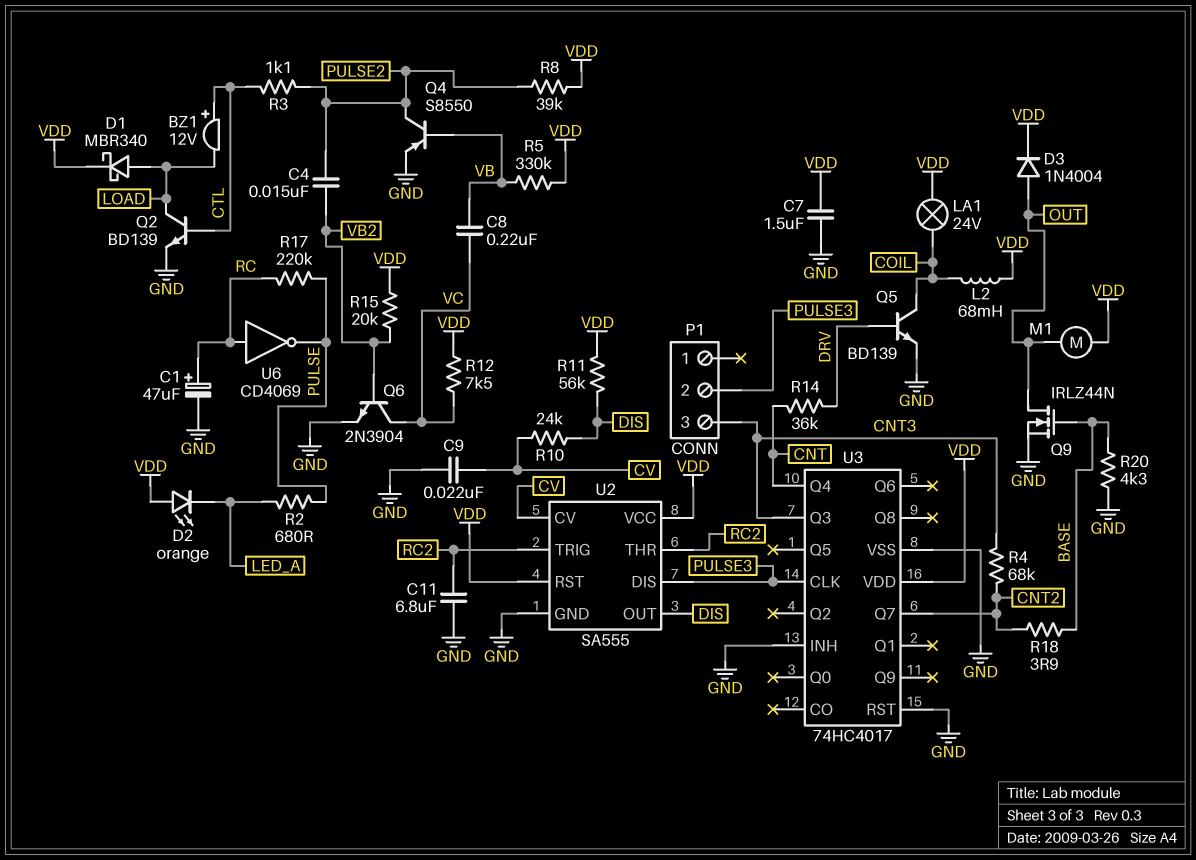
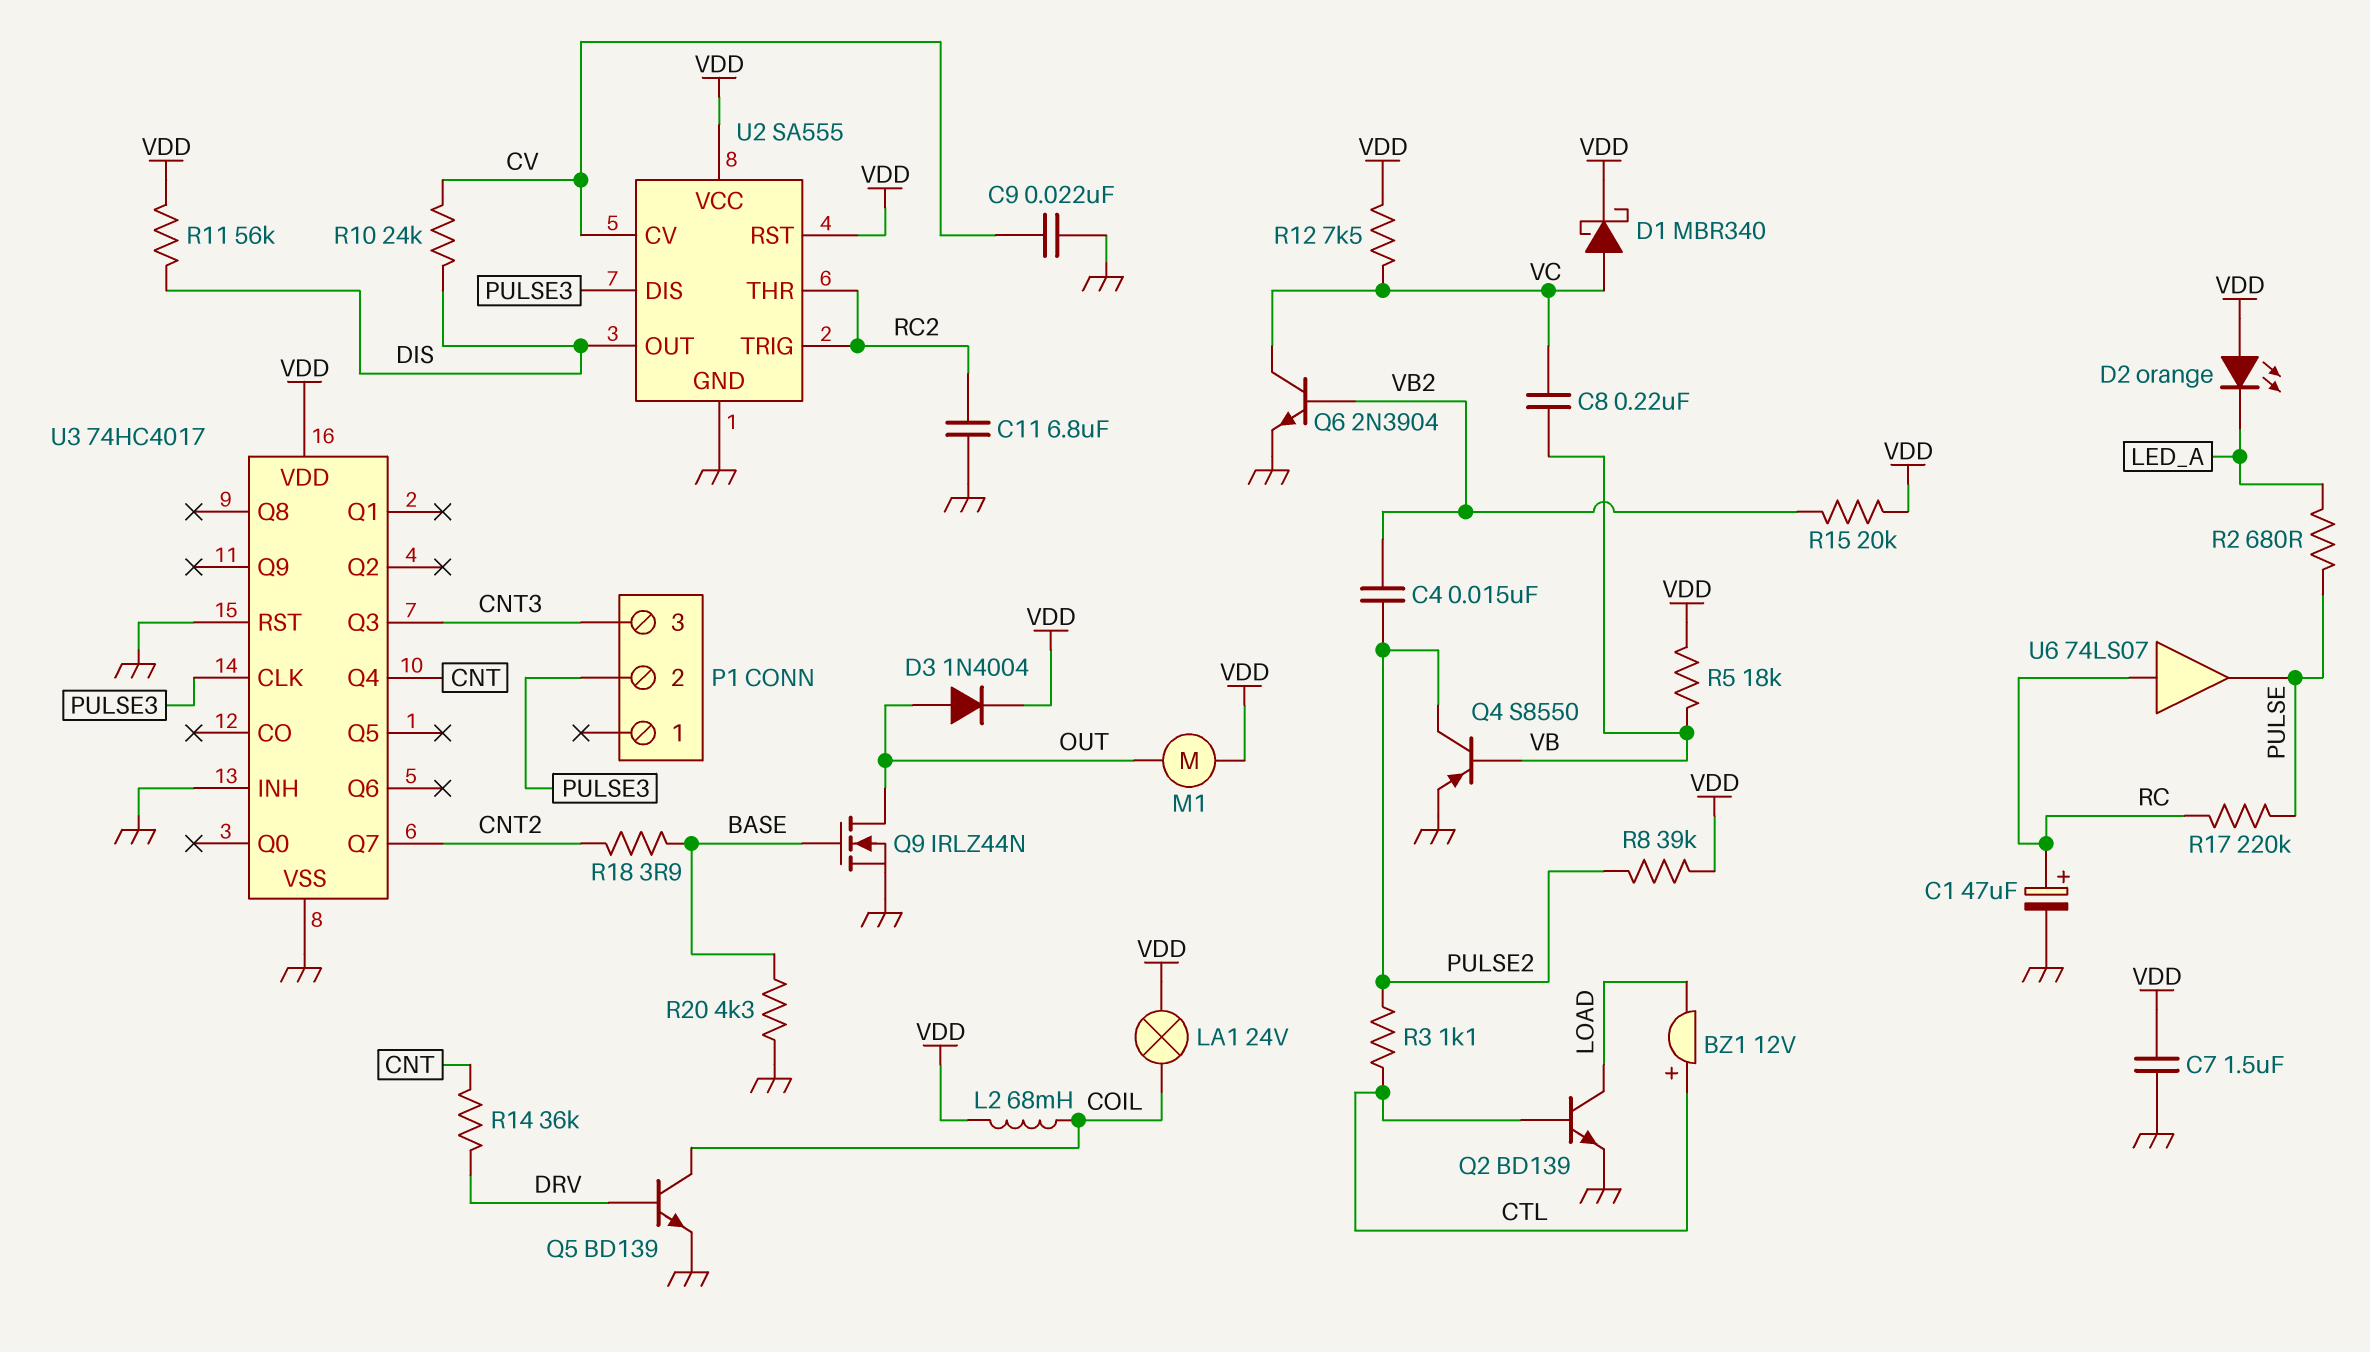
D1: schottky MBR340 (A LOAD, K VDD) -> schottky MBR340 (A VC, K VDD)
R4: 68k (CNT2, CNT3) -> none
R5: 330k (VB, VDD) -> 18k (VB, VDD)
U6: NOT CD4069 (in RC, out PULSE) -> buffer 74LS07 (in RC, out PULSE)

